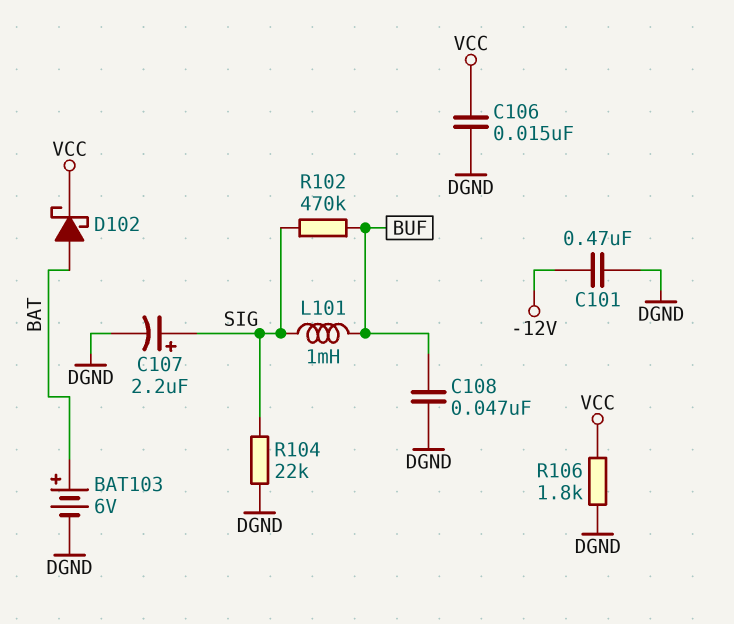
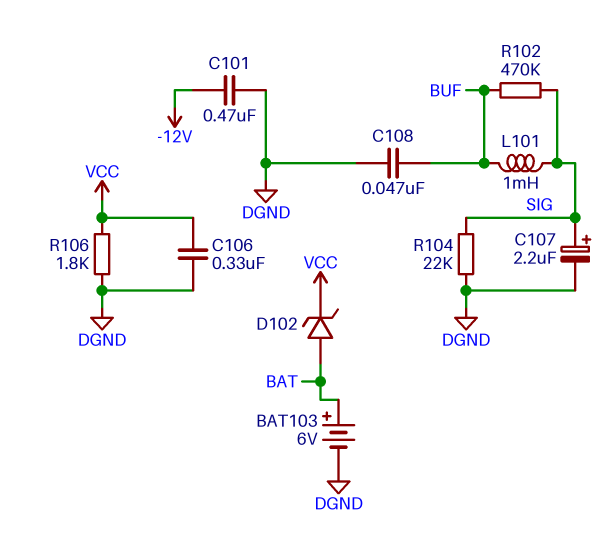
C106: 15nF (DGND, VCC) -> 330nF (DGND, VCC)
D102: schottky (A BAT, K VCC) -> zener (A BAT, K VCC)

